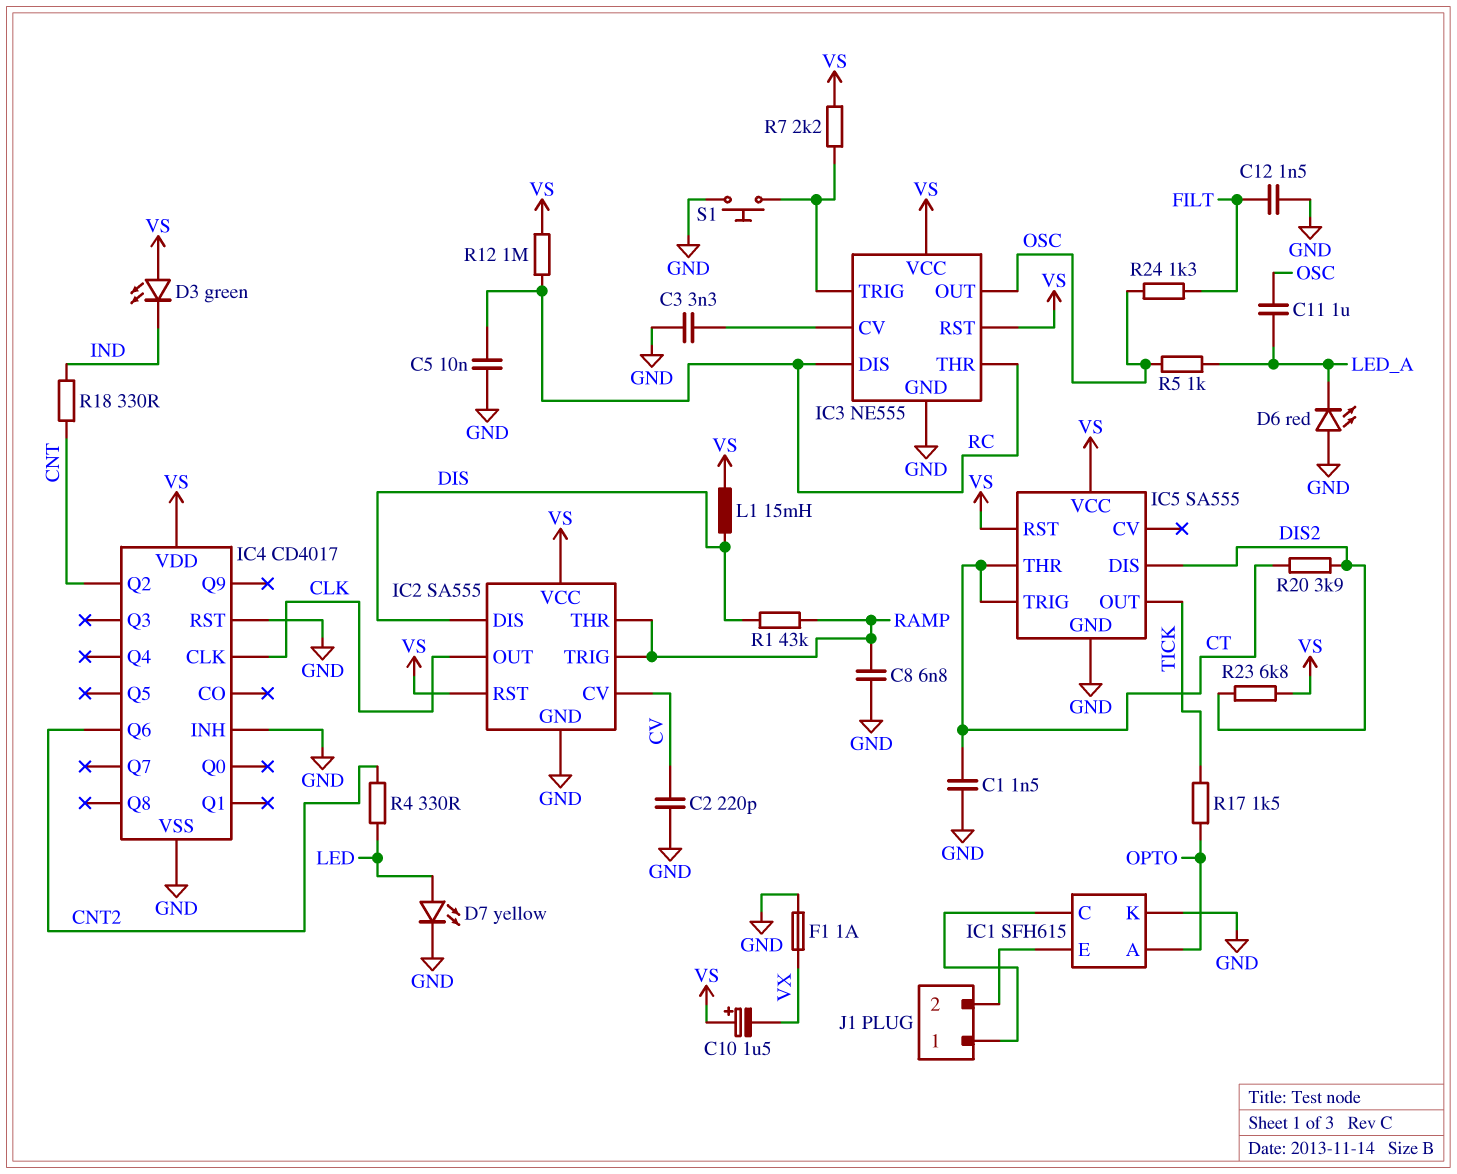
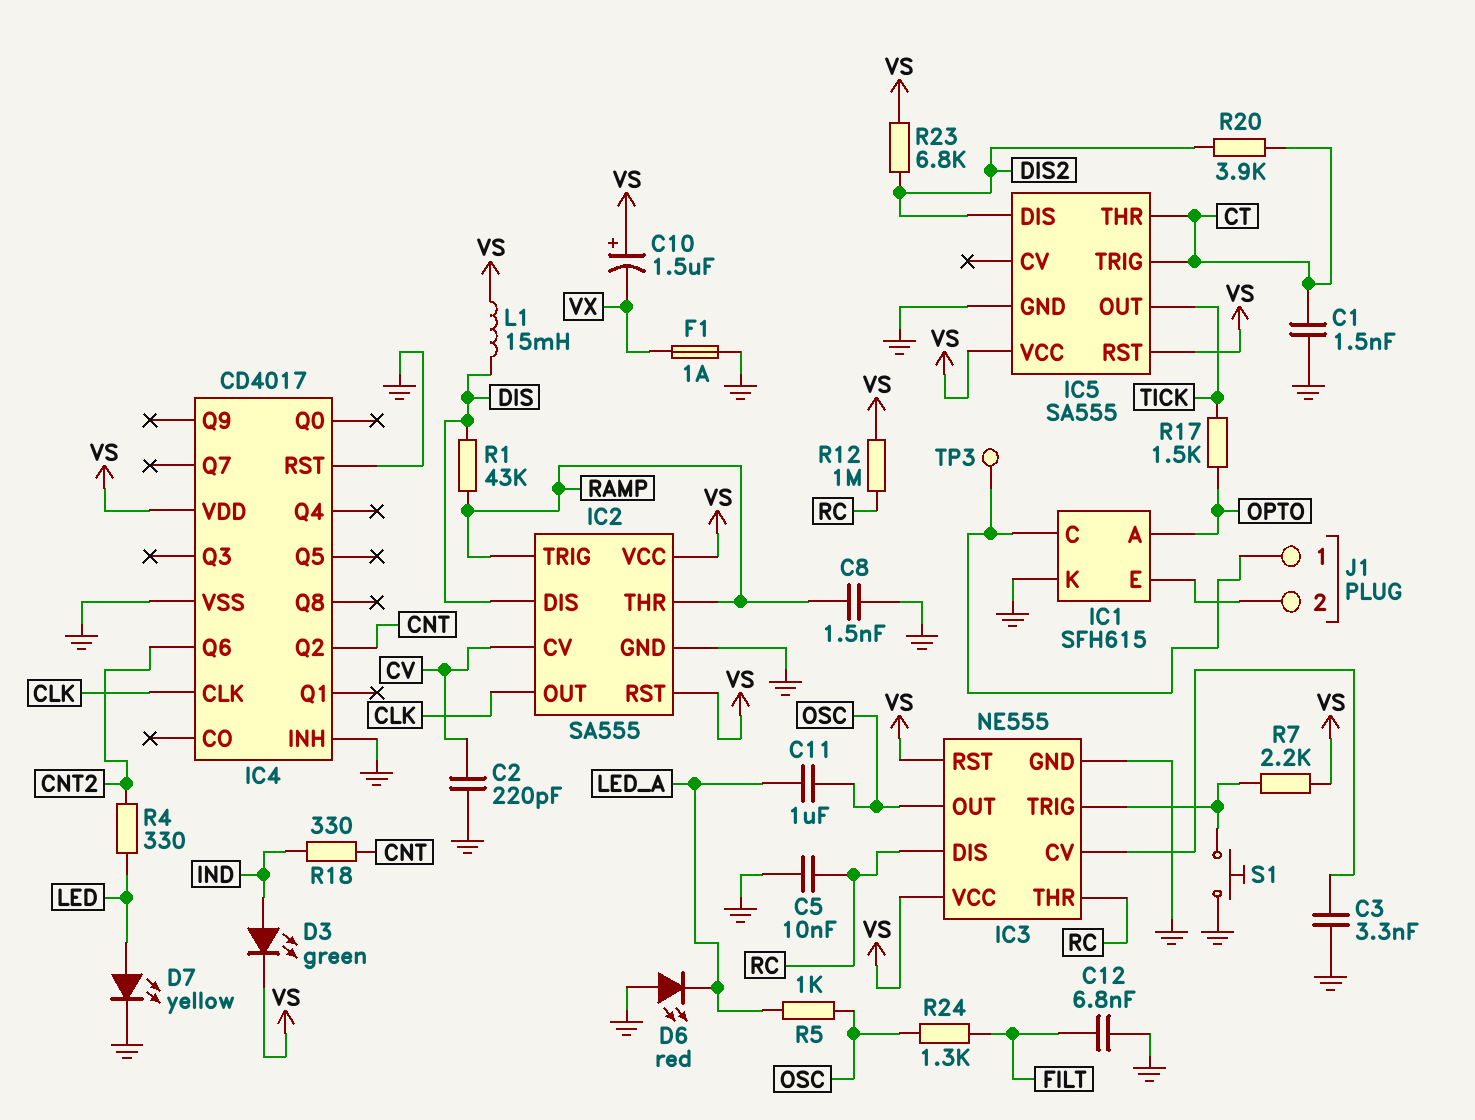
C8: 6.8nF (GND, RAMP) -> 1.5nF (GND, RAMP)
C12: 1.5nF (FILT, GND) -> 6.8nF (FILT, GND)
D3: LED green (A VS, K IND) -> LED green (A IND, K VS)
TP3: none -> test point (IC1/C)

